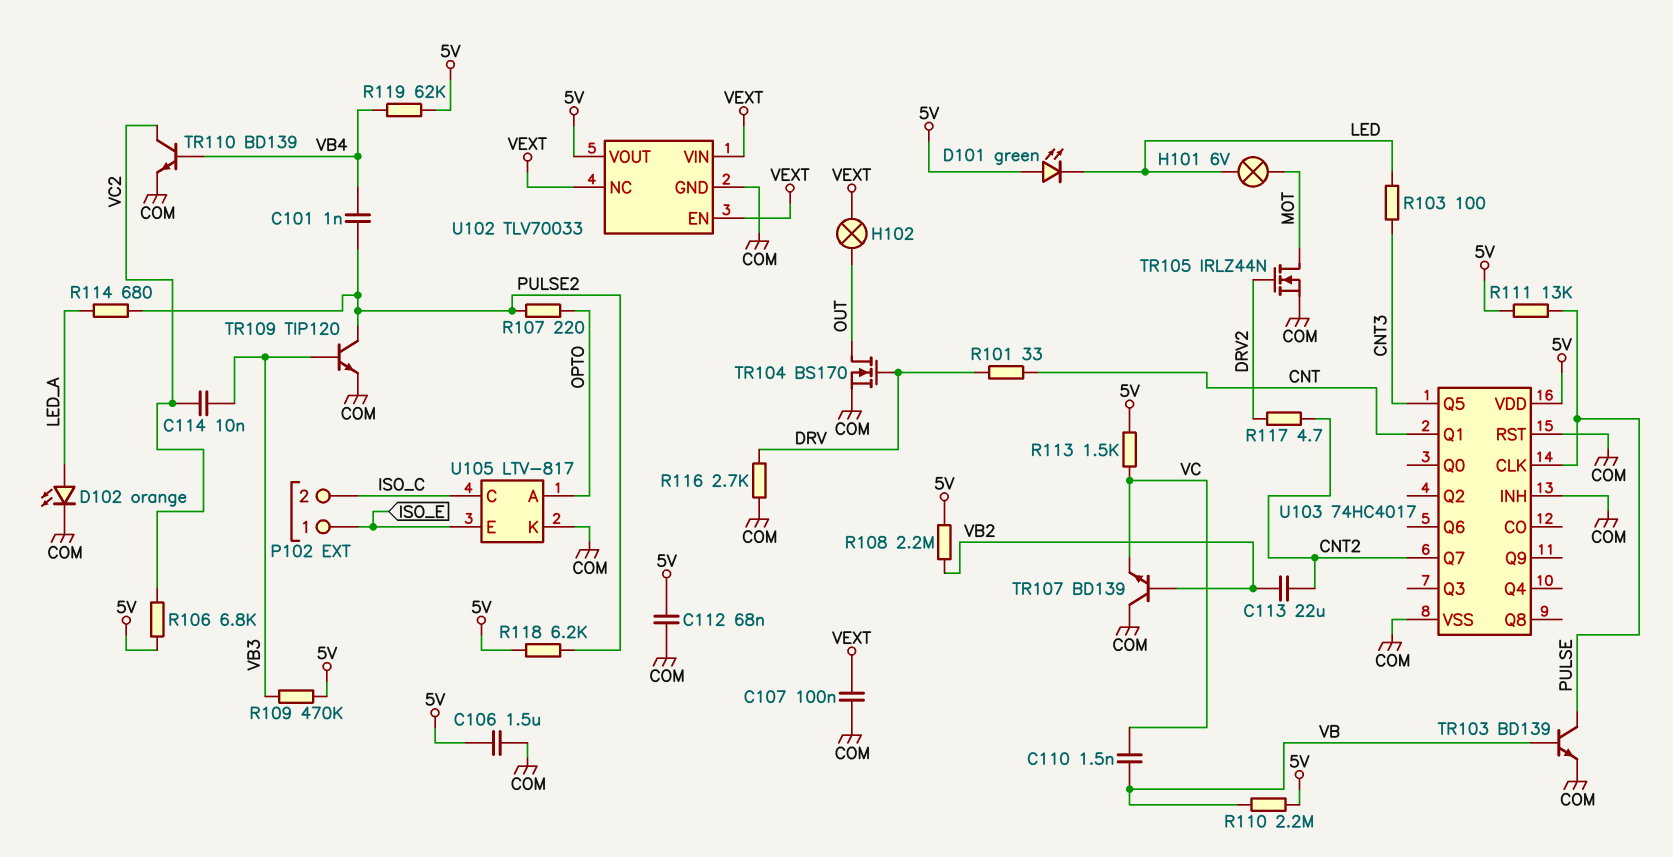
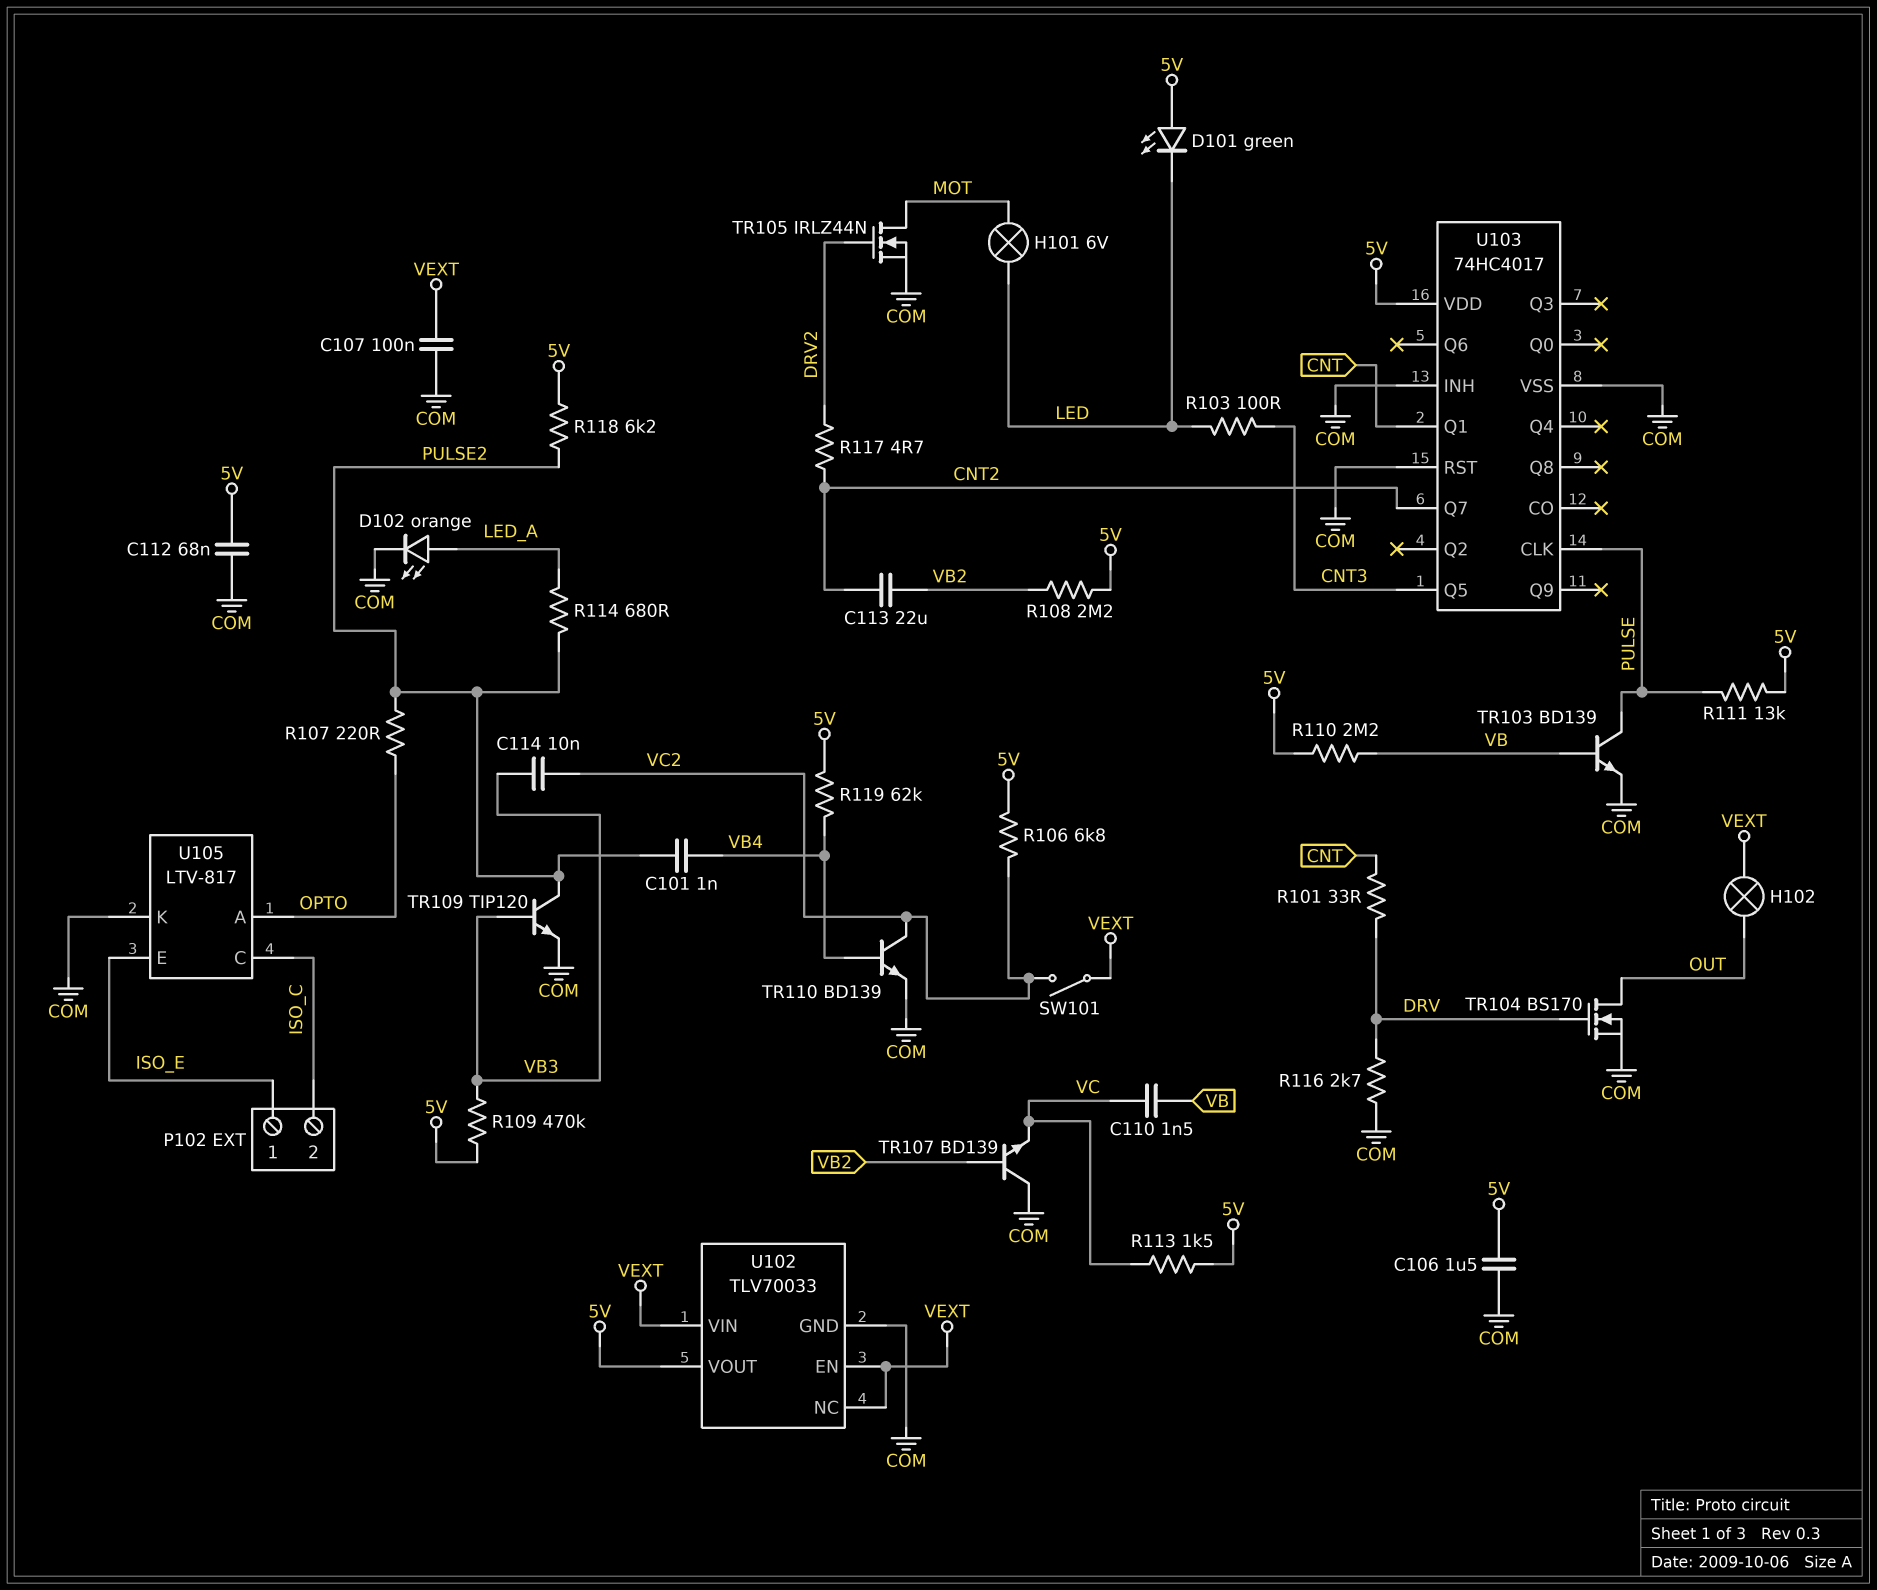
SW101: none -> switch (VC2, VEXT)

